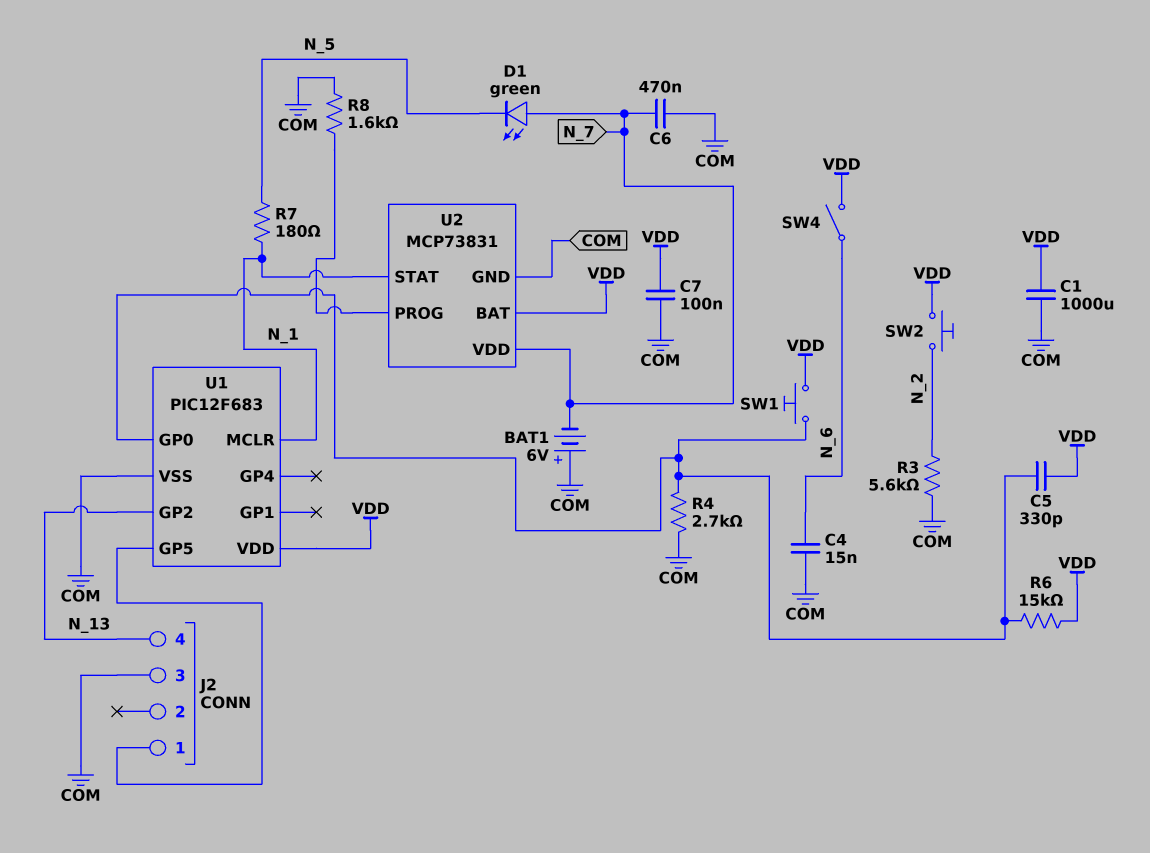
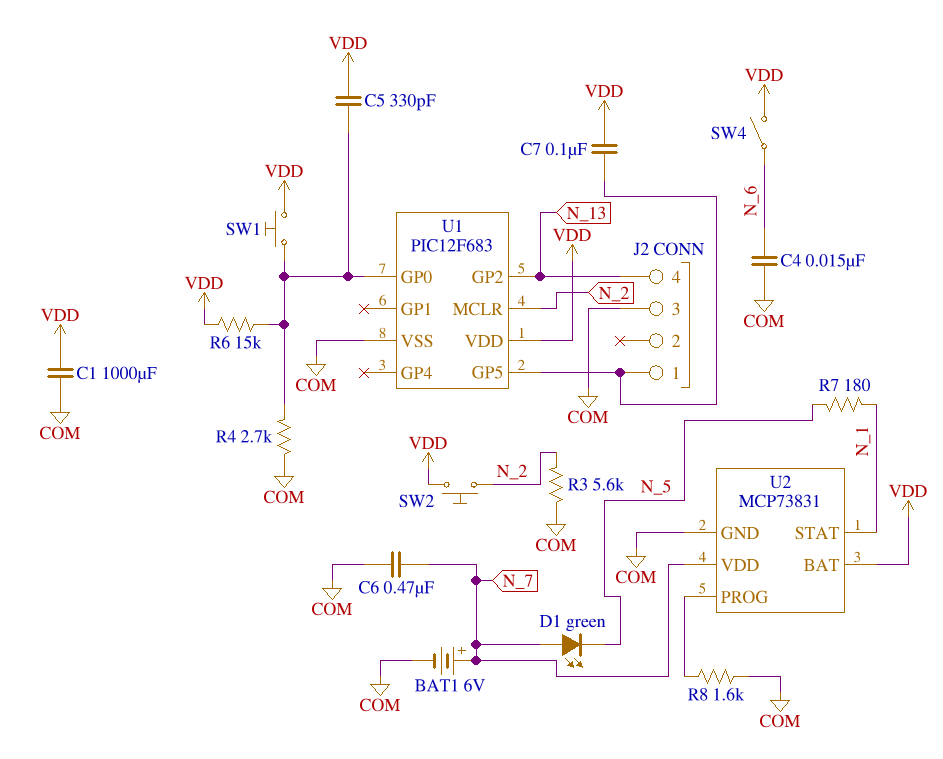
BAT1: 6V (plus COM, minus N_7) -> 6V (plus N_7, minus COM)
C7: 100nF (COM, VDD) -> 100nF (J2/1, VDD)
U1 pin MCLR: N_1 -> N_2

